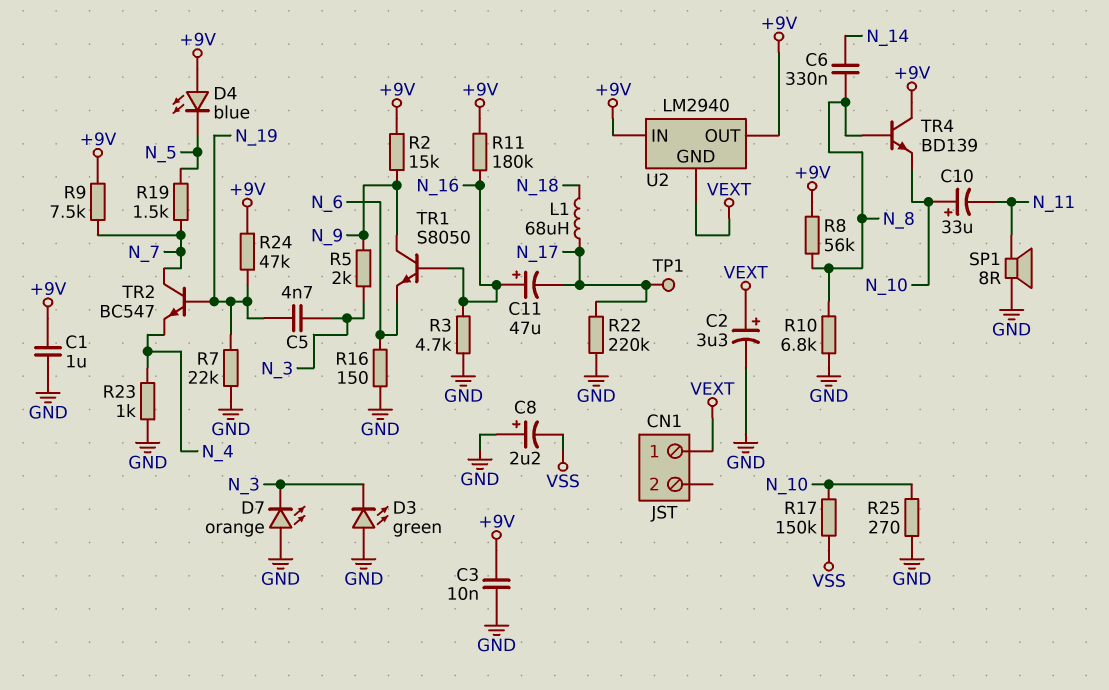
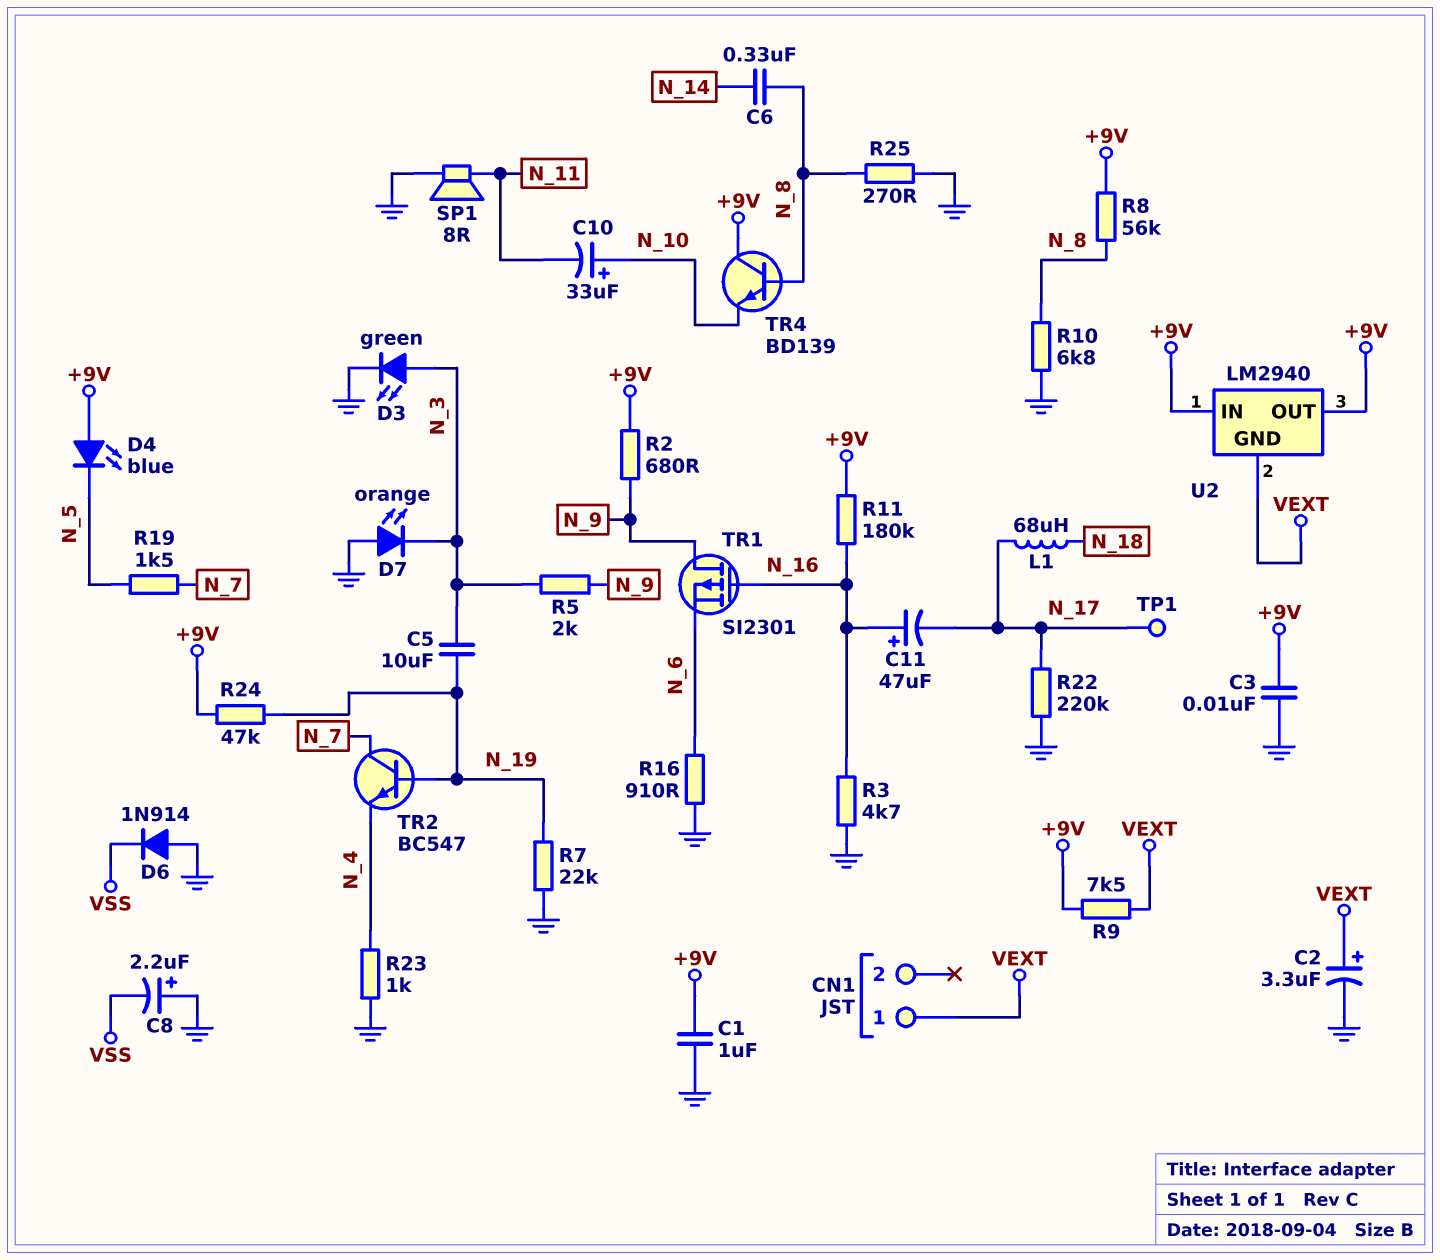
C5: 4.7nF (N_3, N_19) -> 10uF (N_3, N_19)
D3: LED green (A GND, K N_3) -> LED green (A N_3, K GND)
D6: none -> diode 1N914 (A GND, K VSS)
R2: 15k (+9V, N_9) -> 680 (+9V, N_9)
R9: 7.5k (+9V, N_7) -> 7.5k (+9V, VEXT)
R16: 150 (GND, N_6) -> 910 (GND, N_6)
R17: 150k (N_10, VSS) -> none
R25: 270 (GND, N_10) -> 270 (GND, N_8)
TR1: NPN S8050 (B N_16, C N_9, E N_6) -> PMOS SI2301 (G N_16, D N_9, S N_6)

